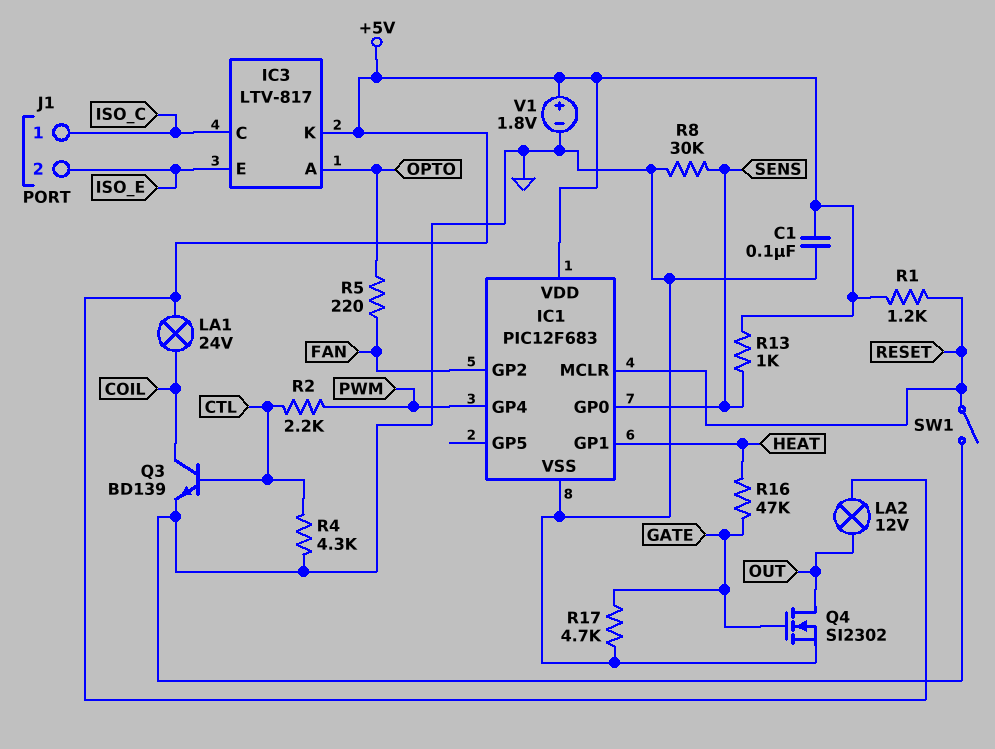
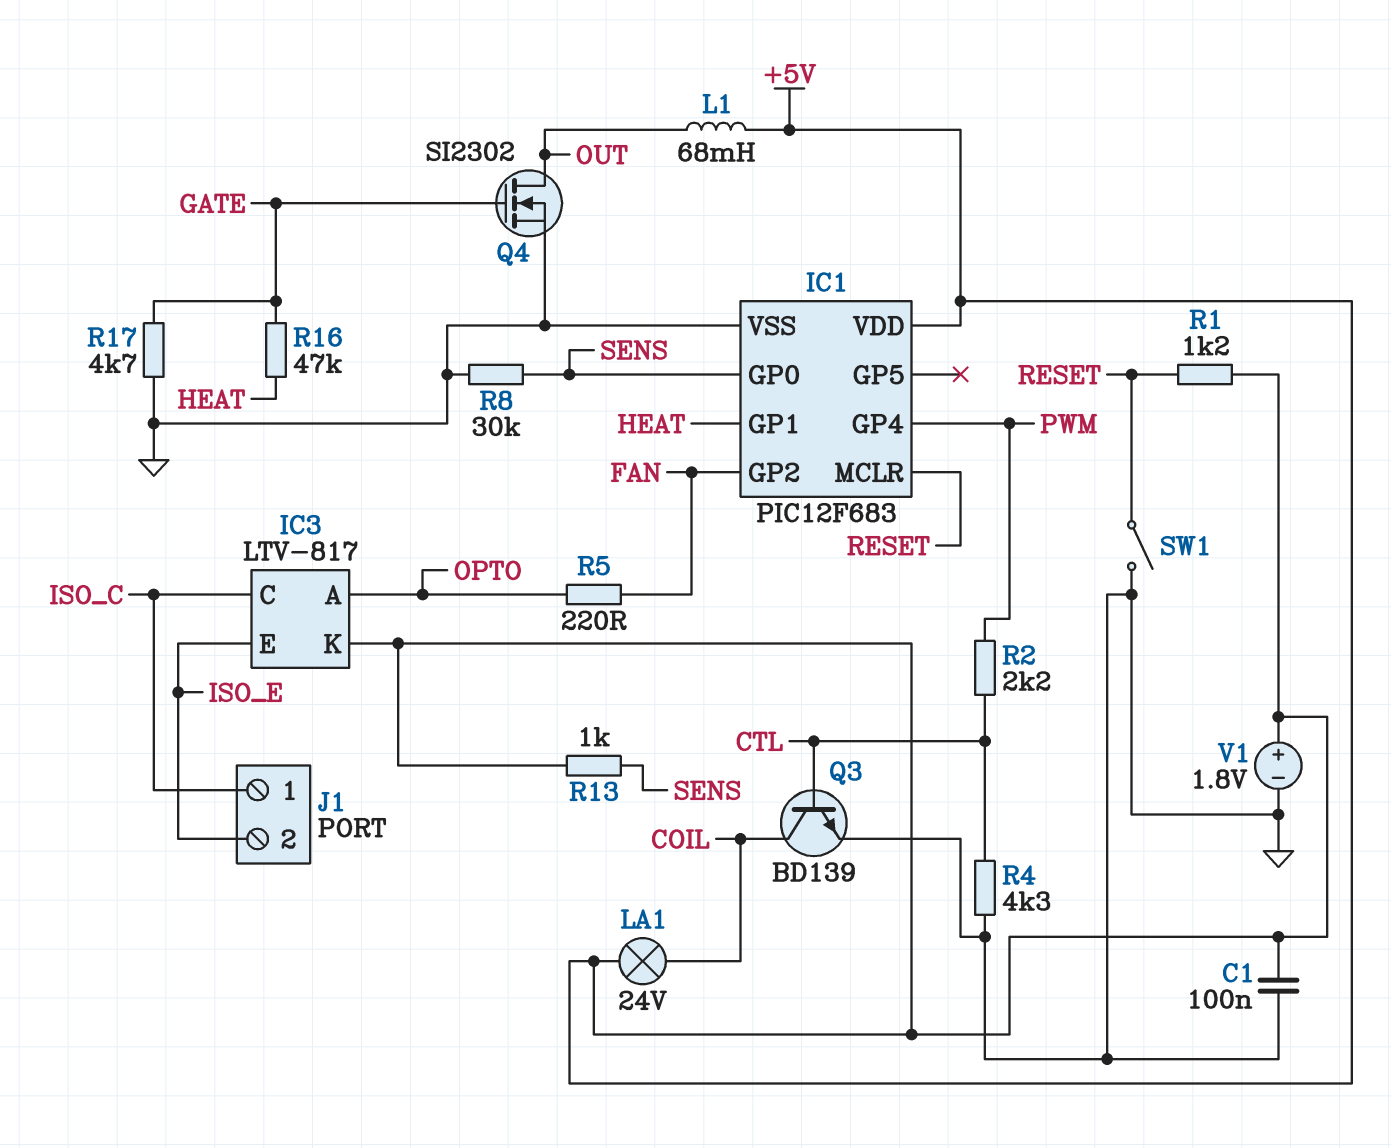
L1: none -> 68mH (+5V, OUT)
LA2: lamp 12V (+5V, OUT) -> none

